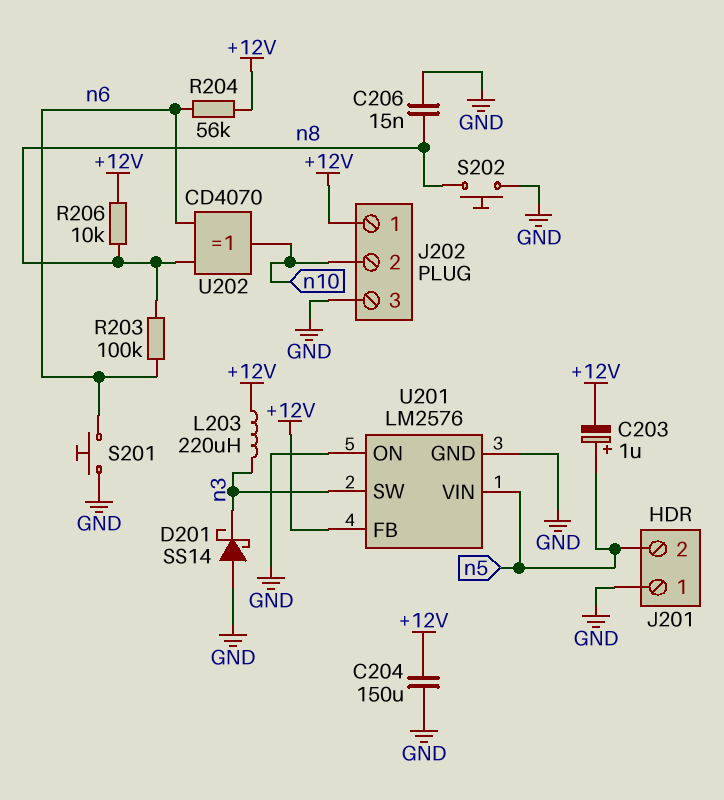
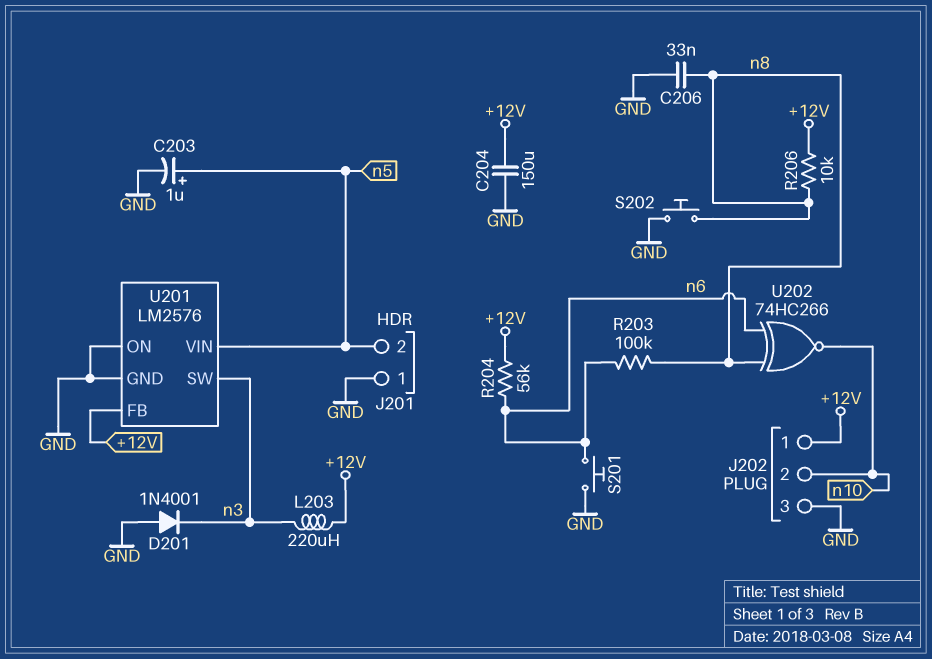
C203: 1uF (plus n5, minus +12V) -> 1uF (plus n5, minus GND)
C206: 15nF (GND, n8) -> 33nF (GND, n8)
D201: schottky SS14 (A GND, K n3) -> diode 1N4001 (A GND, K n3)
U202: XOR CD4070 (in n6, in n8, out n10) -> XNOR 74HC266 (in n6, in n8, out n10)

